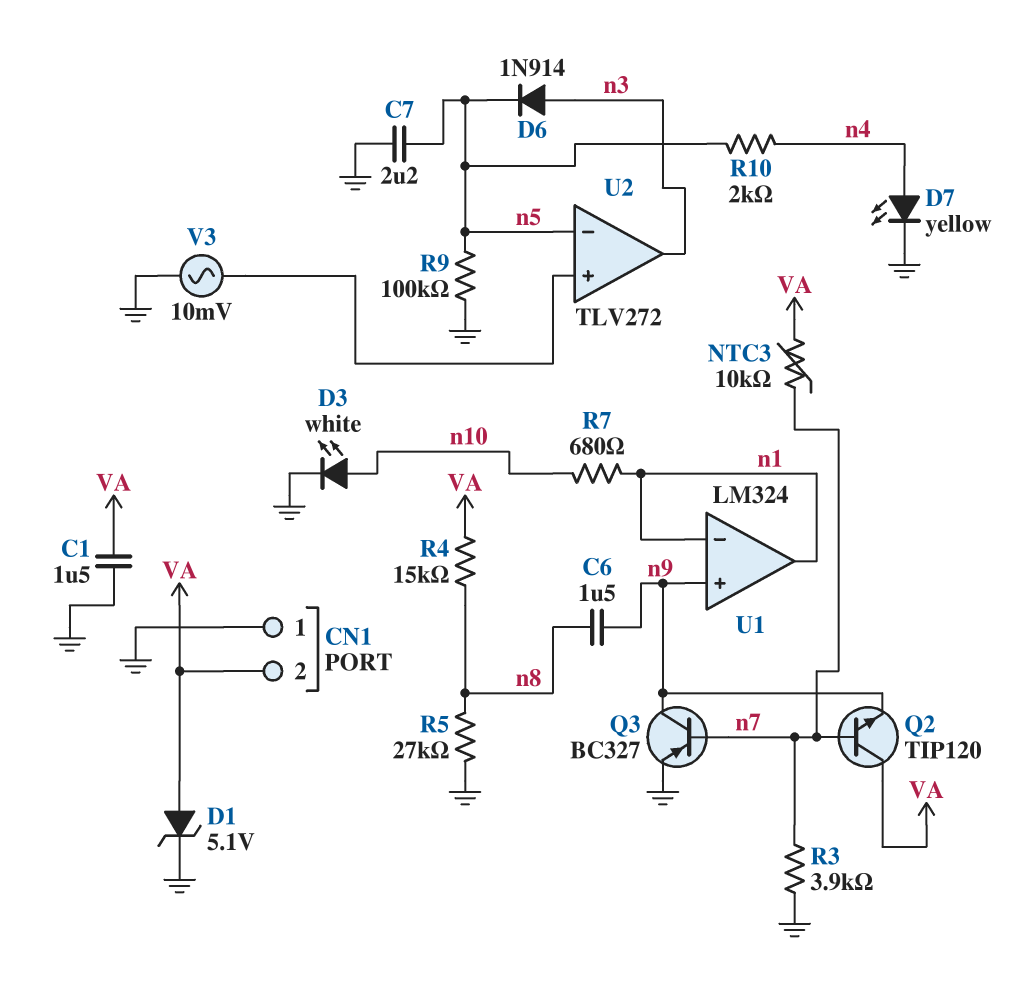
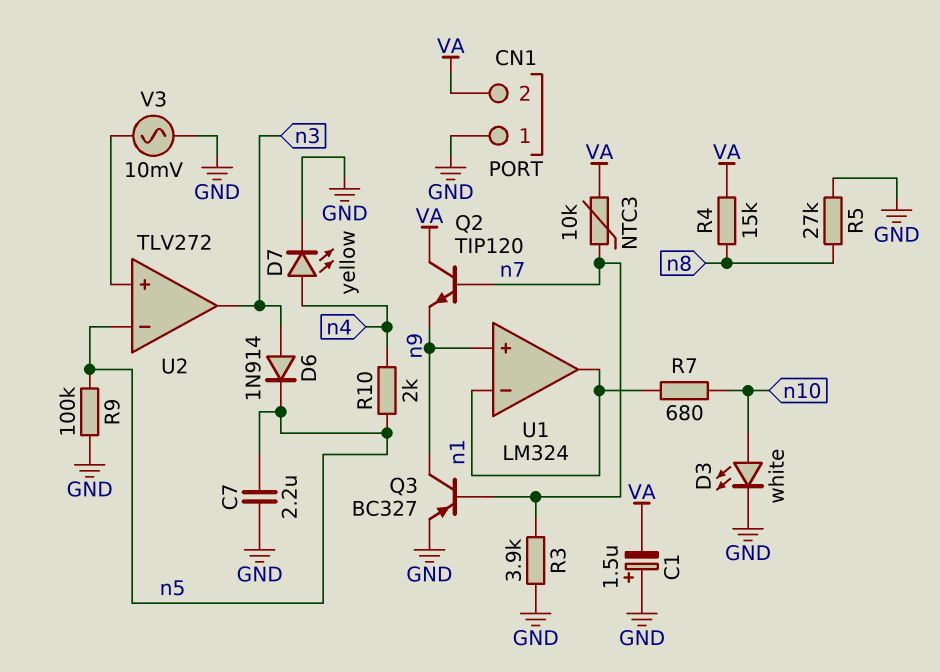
C1: 1.5uF (GND, VA) -> 1.5uF (plus GND, minus VA)
C6: 1.5uF (n8, n9) -> none
D1: zener 5.1V (A VA, K GND) -> none

